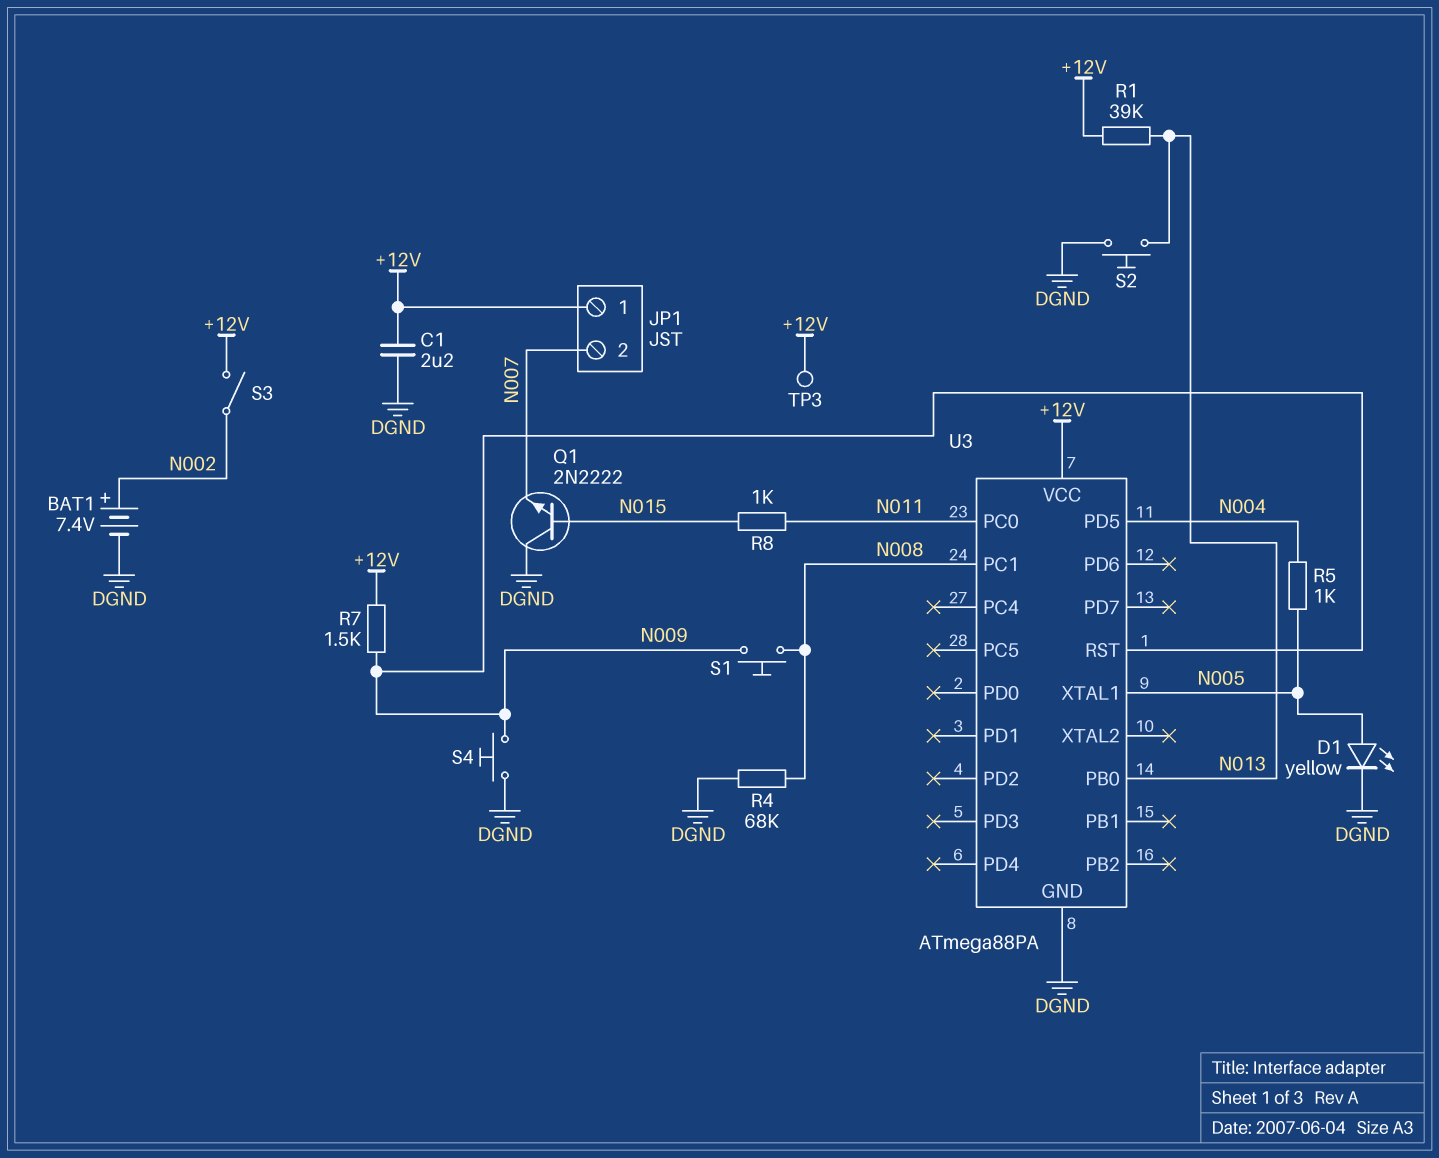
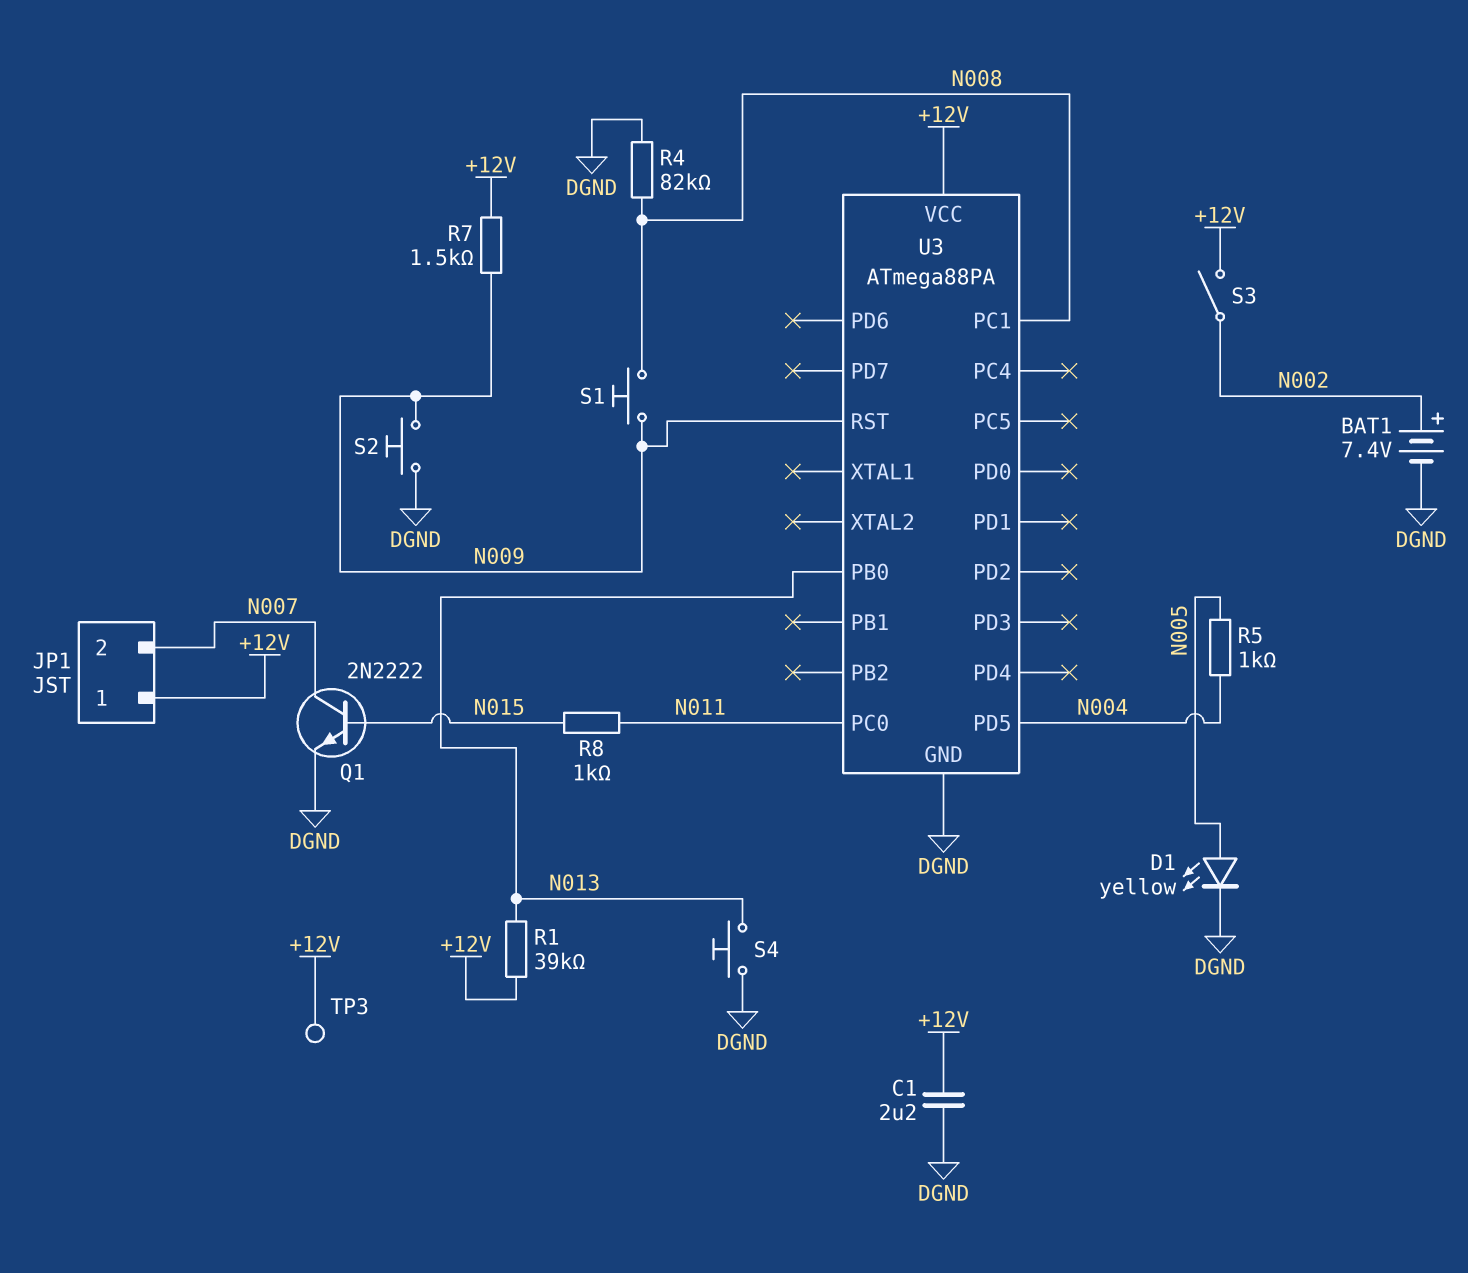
Q1: NPN 2N2222 (B N015, C DGND, E N007) -> NPN 2N2222 (B N015, C N007, E DGND)
R4: 68k (DGND, N008) -> 82k (DGND, N008)
S2: button (DGND, N013) -> button (DGND, N009)
S4: button (DGND, N009) -> button (DGND, N013)
U3 pin XTAL1: N005 -> none

